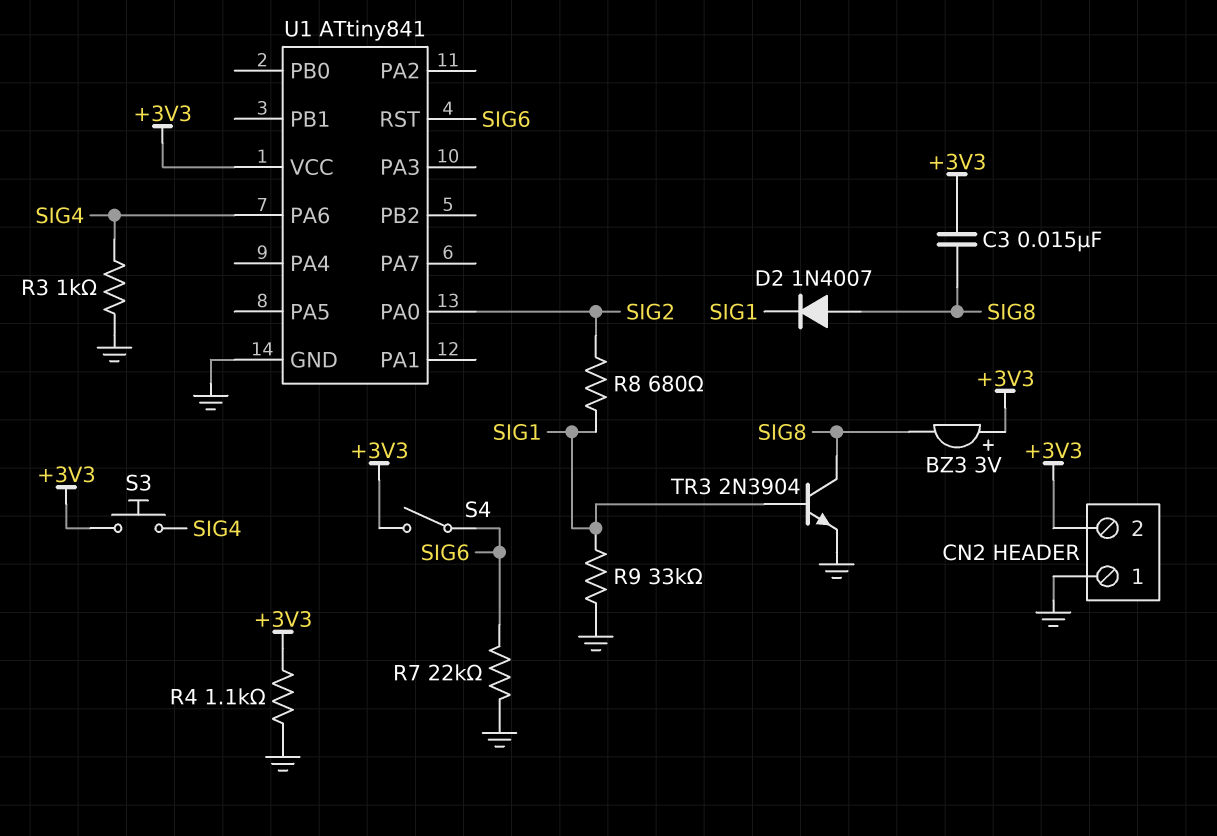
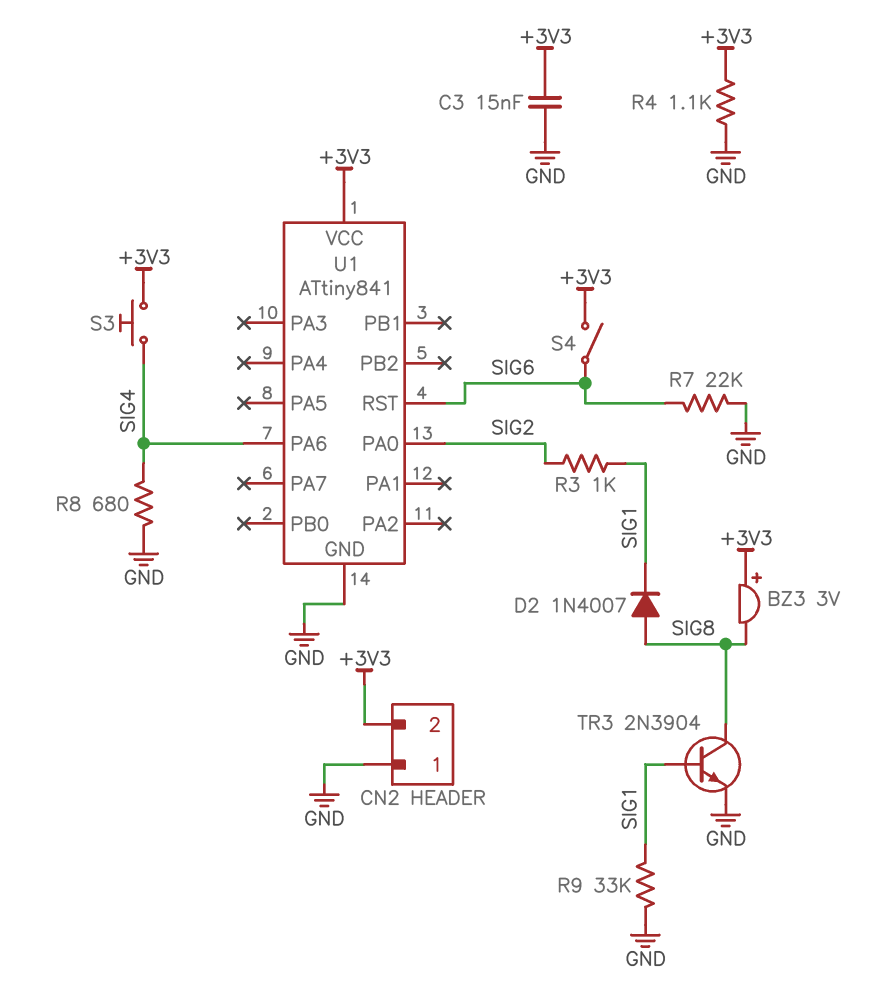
C3: 15nF (+3V3, SIG8) -> 15nF (+3V3, GND)
R3: 1k (GND, SIG4) -> 1k (SIG1, SIG2)
R8: 680 (SIG1, SIG2) -> 680 (GND, SIG4)

